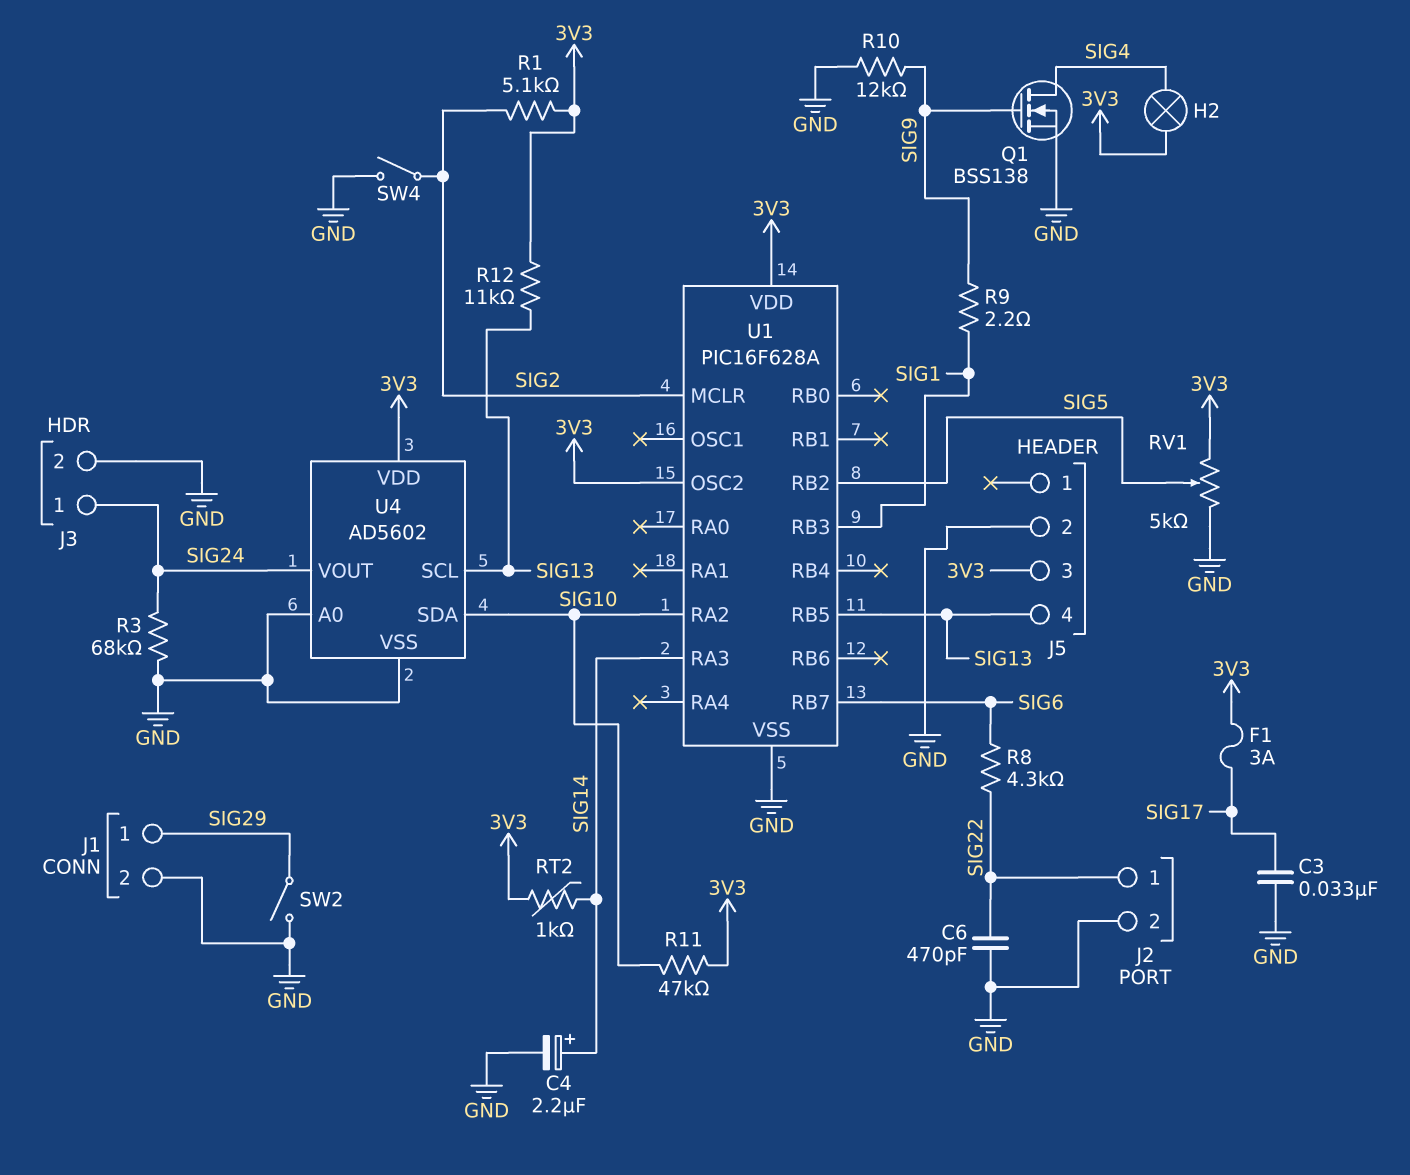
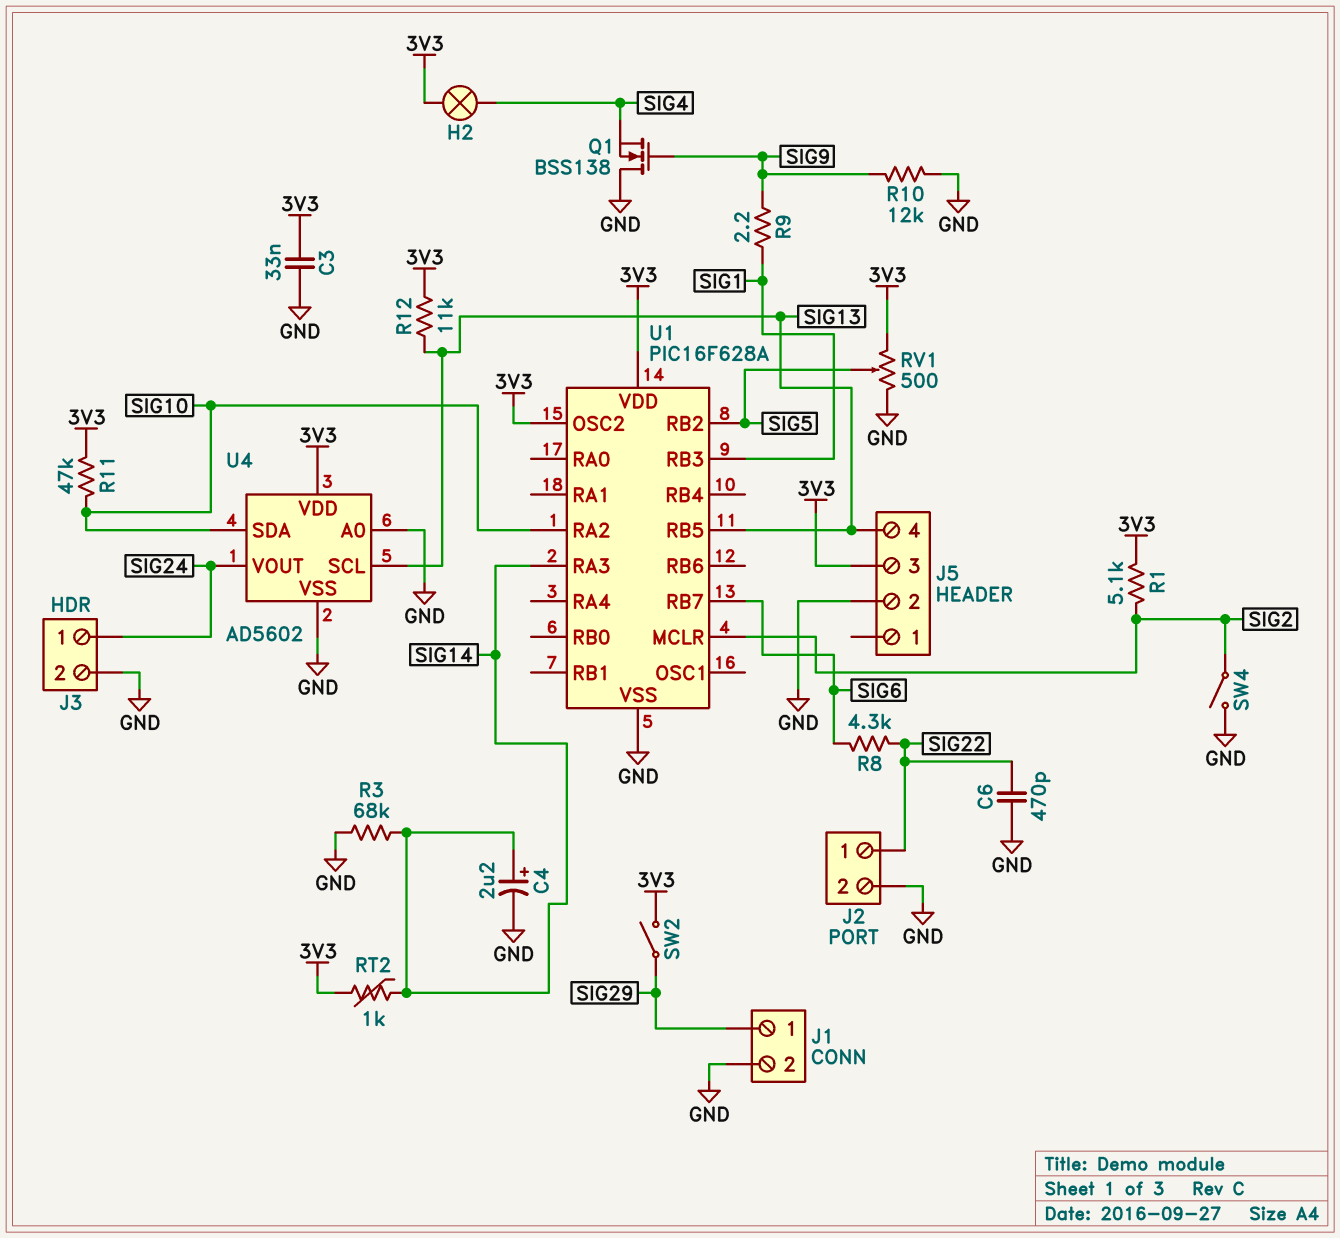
C3: 33nF (GND, SIG17) -> 33nF (3V3, GND)
F1: 3A (3V3, SIG17) -> none
Q1: NMOS BSS138 (G SIG9, D SIG4, S GND) -> NMOS BSS138 (G SIG9, D GND, S SIG4)
R3: 68k (GND, SIG24) -> 68k (GND, SIG14)
RV1: 5k (3V3, GND, wiper SIG5) -> 500 (3V3, GND, wiper SIG5)
SW2: switch (GND, SIG29) -> switch (3V3, SIG29)

